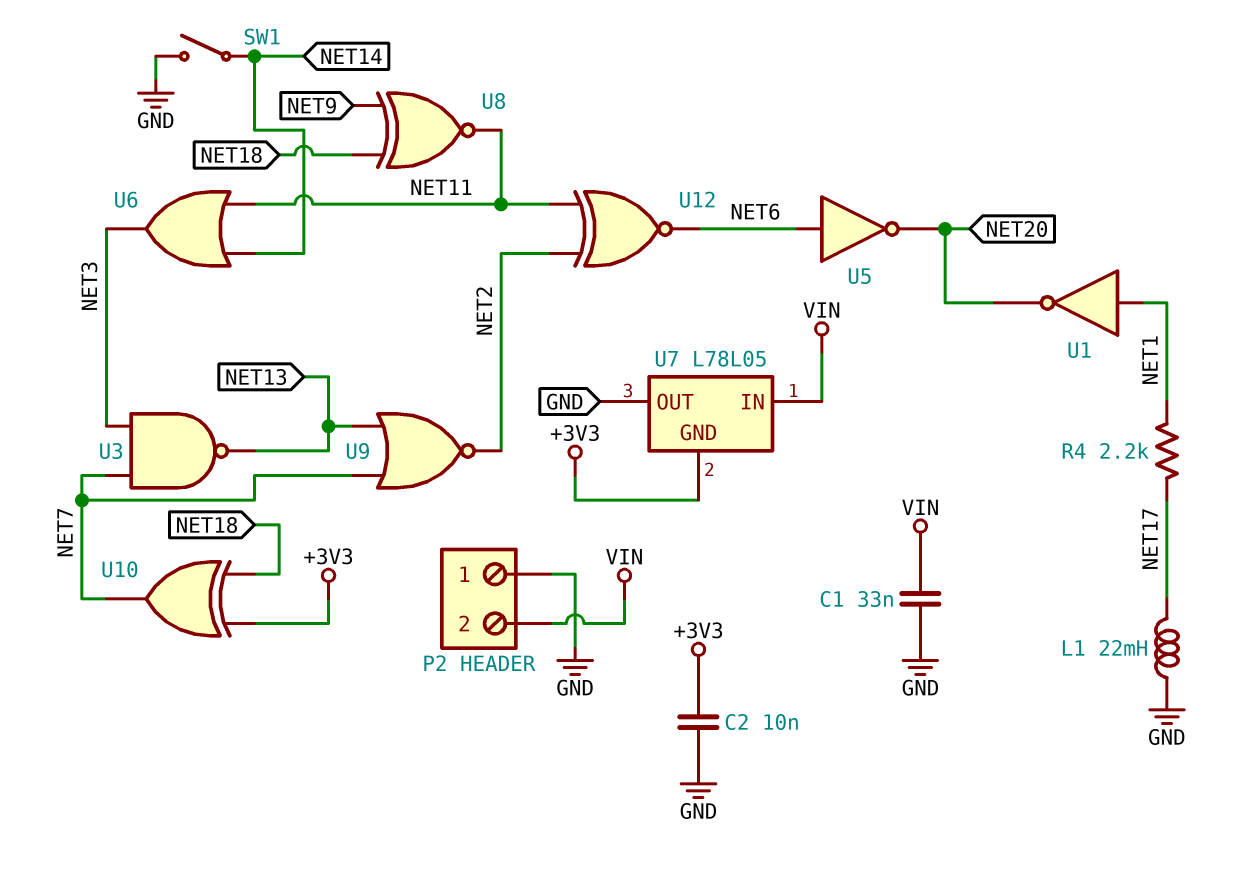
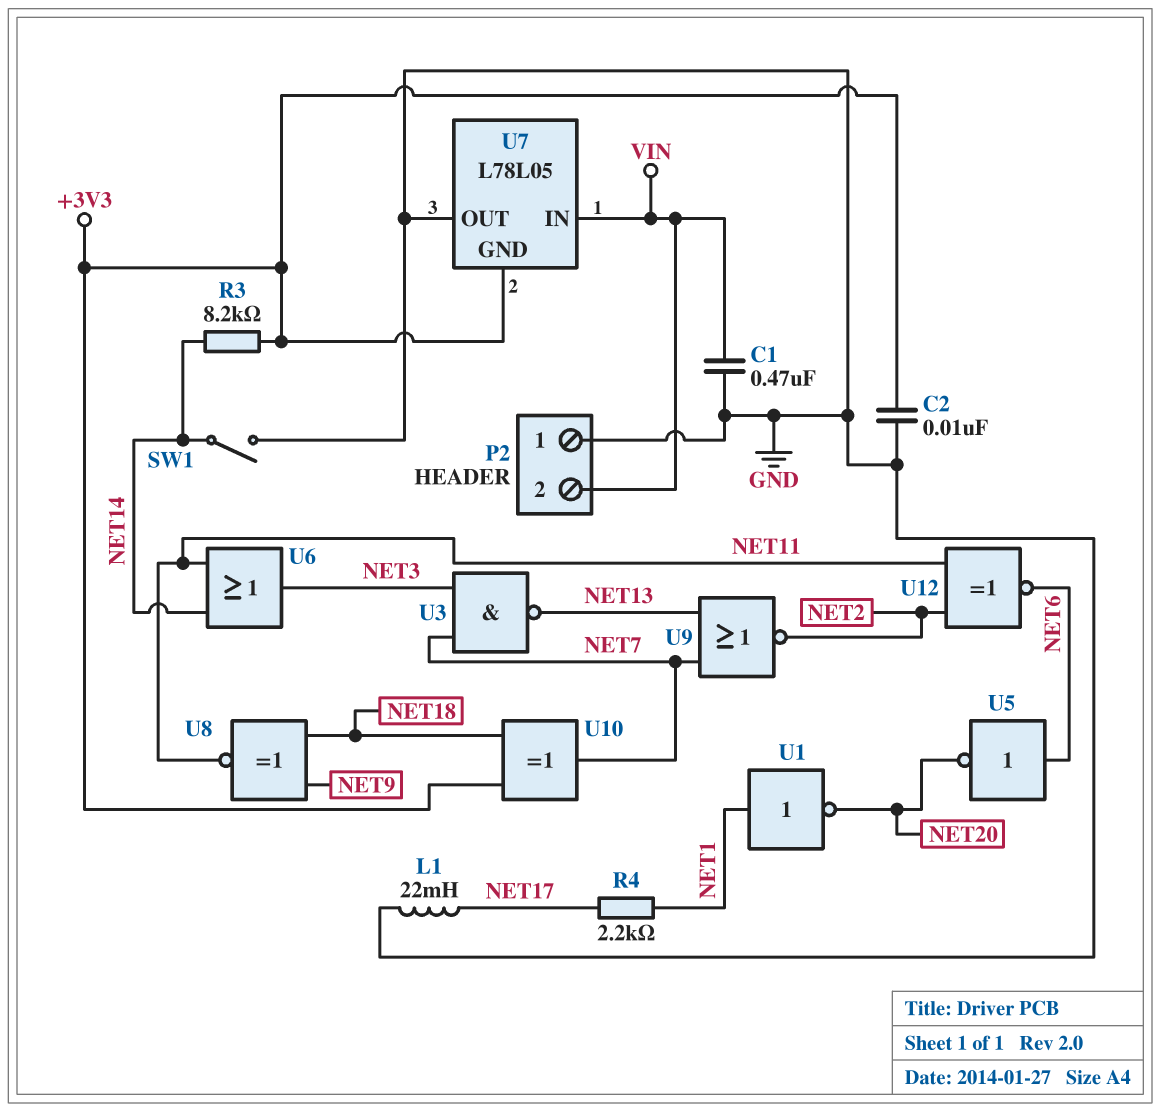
C1: 33nF (GND, VIN) -> 470nF (GND, VIN)
R3: none -> 8.2k (+3V3, NET14)

